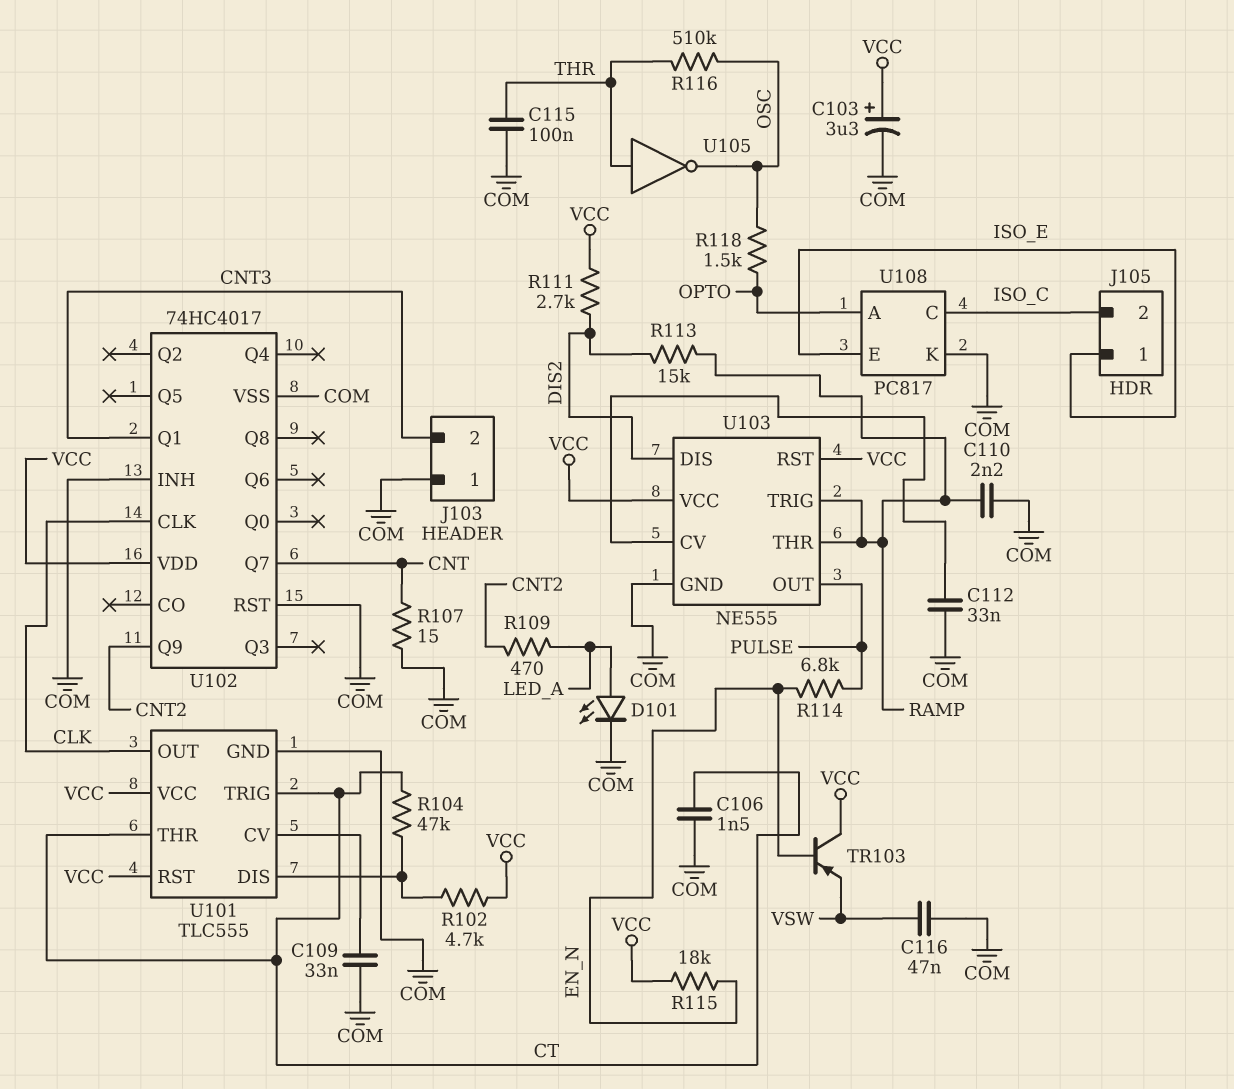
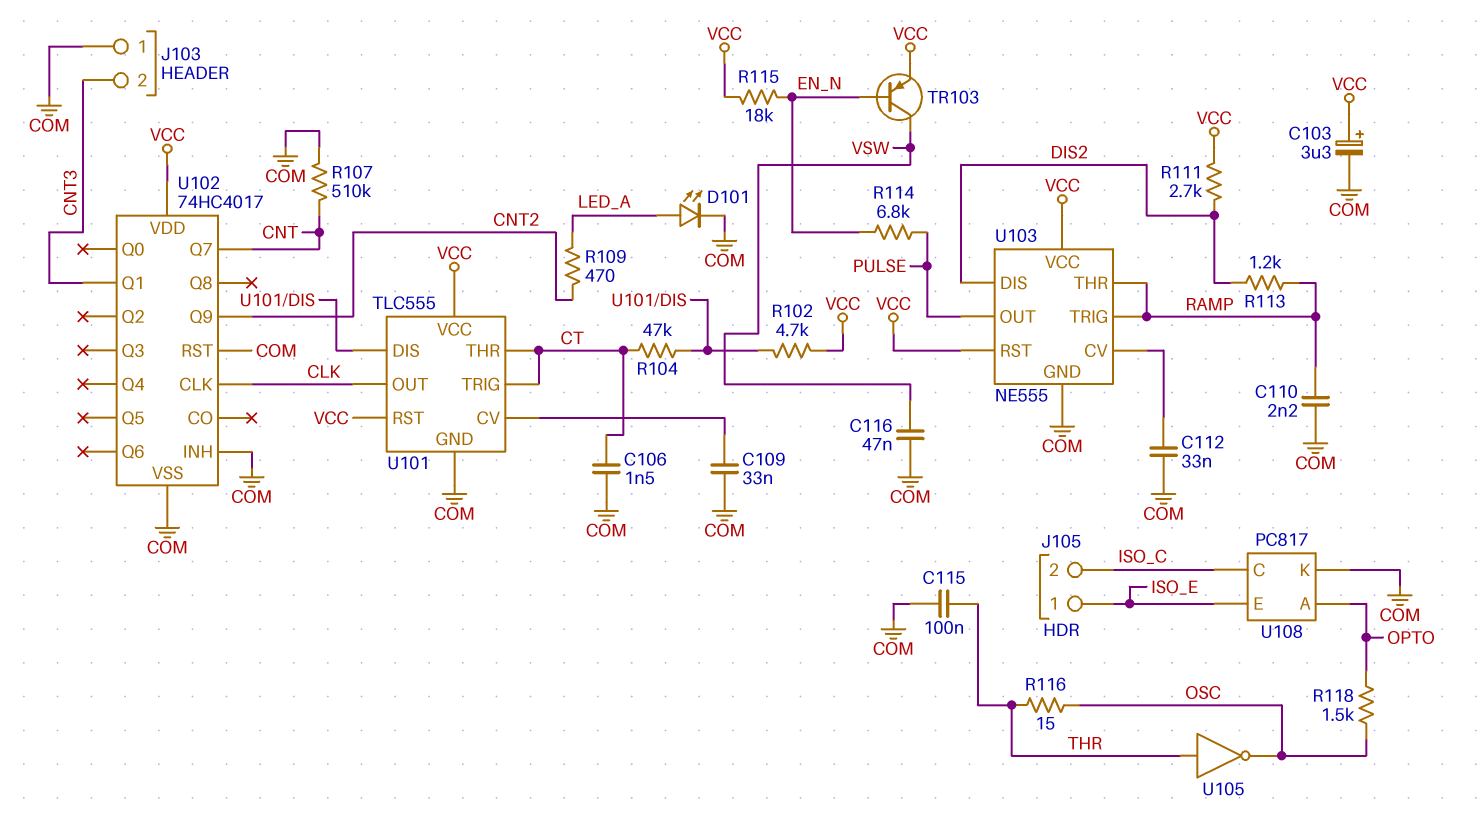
R107: 15 (CNT, COM) -> 510k (CNT, COM)
R113: 15k (DIS2, RAMP) -> 1.2k (DIS2, RAMP)
R116: 510k (OSC, THR) -> 15 (OSC, THR)
TR103: PNP (B EN_N, C VCC, E VSW) -> PNP (B EN_N, C VSW, E VCC)

